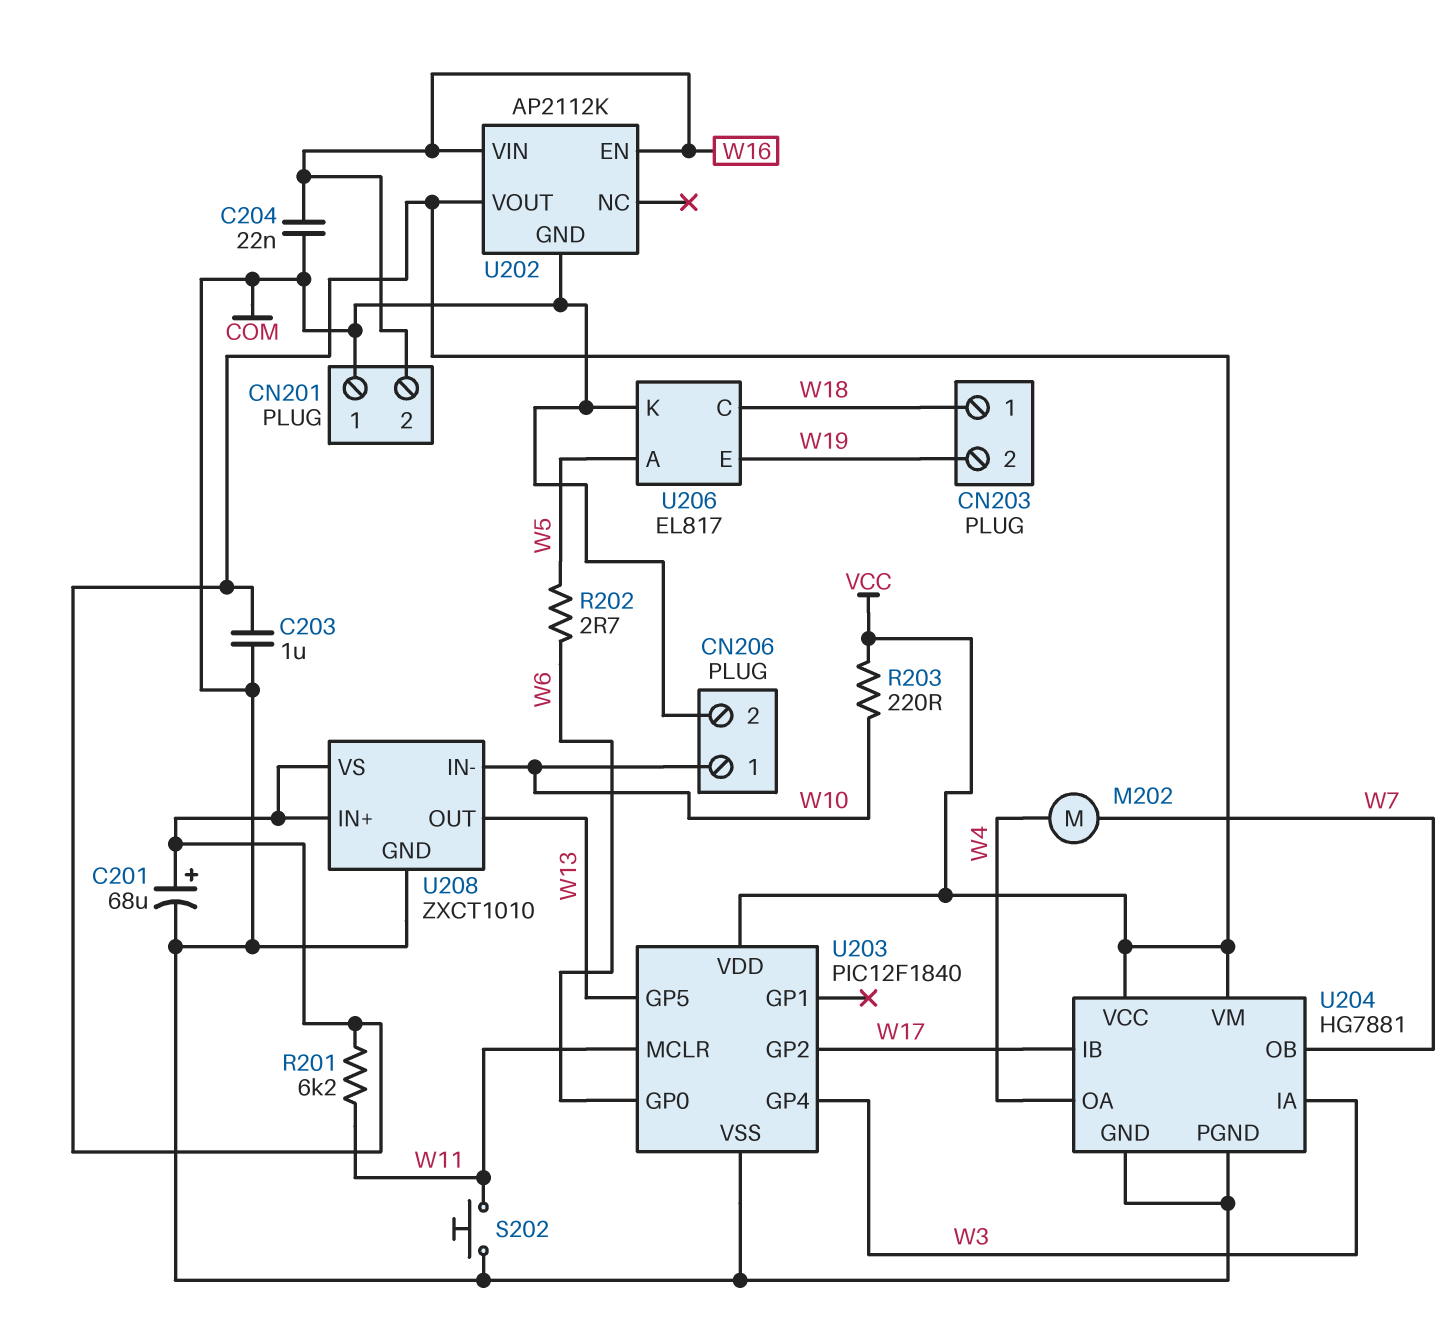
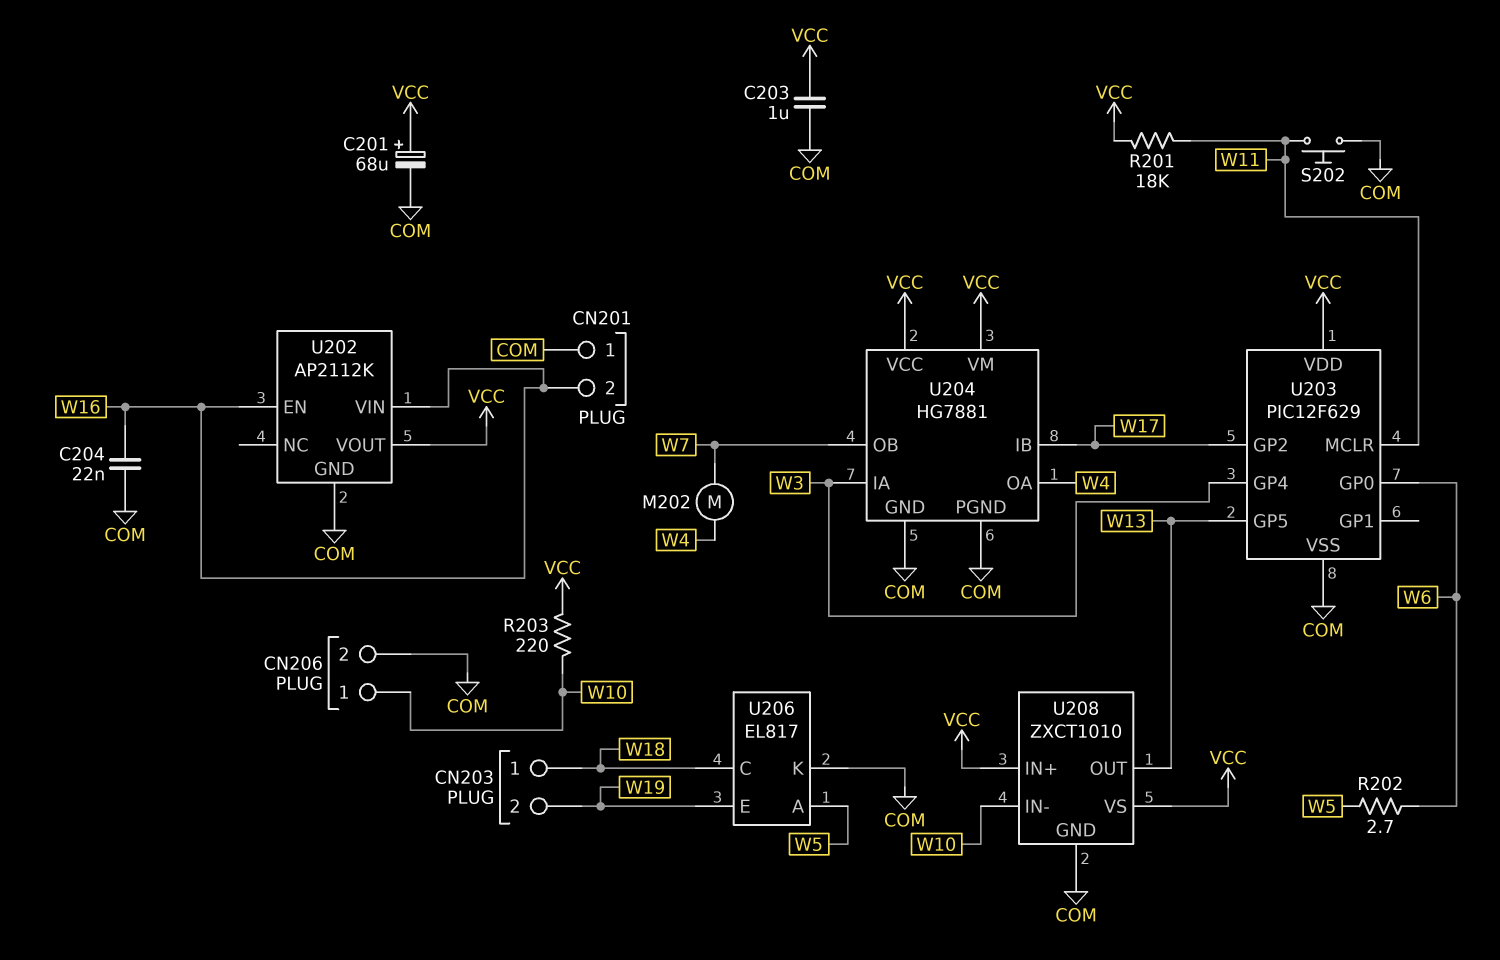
R201: 6.2k (VCC, W11) -> 18k (VCC, W11)
U203: PIC12F1840 -> PIC12F629

